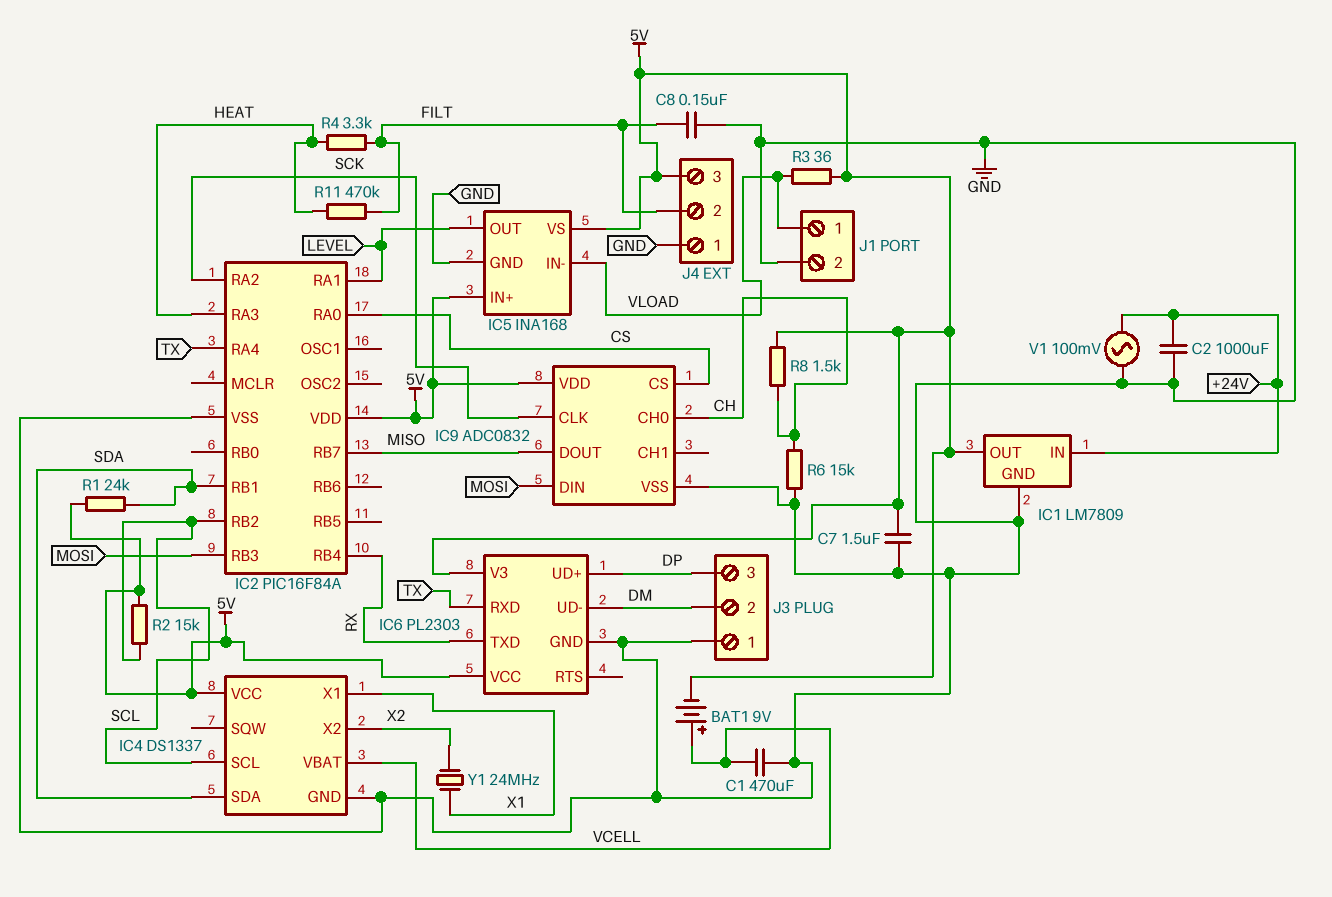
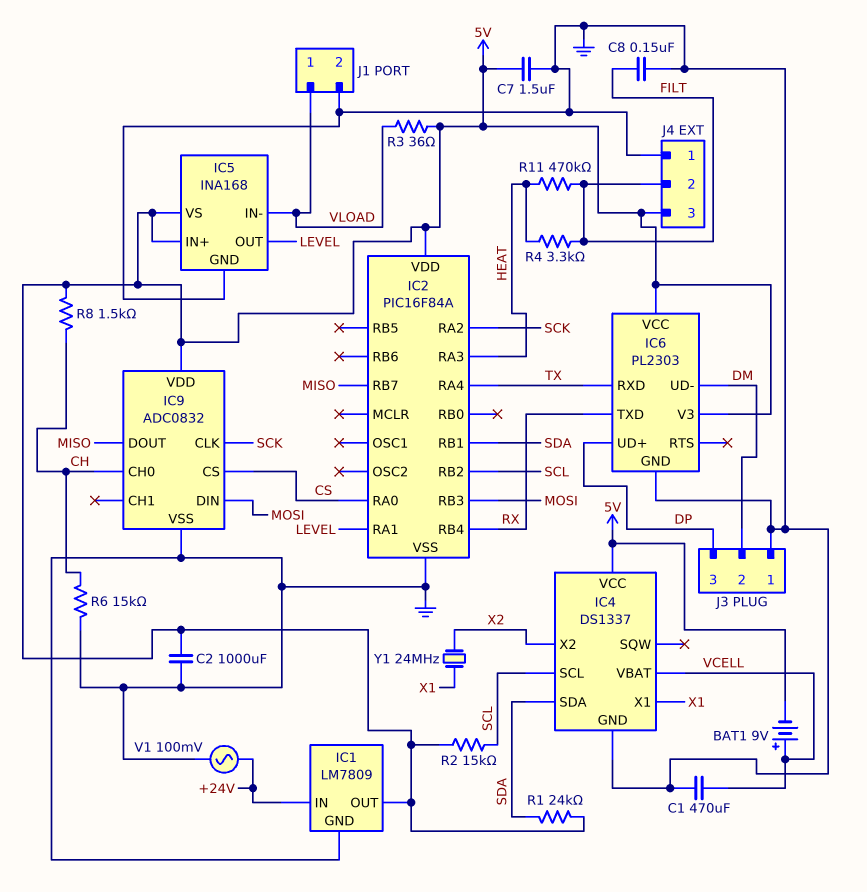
C2: 1000uF (+24V, GND) -> 1000uF (5V, GND)

